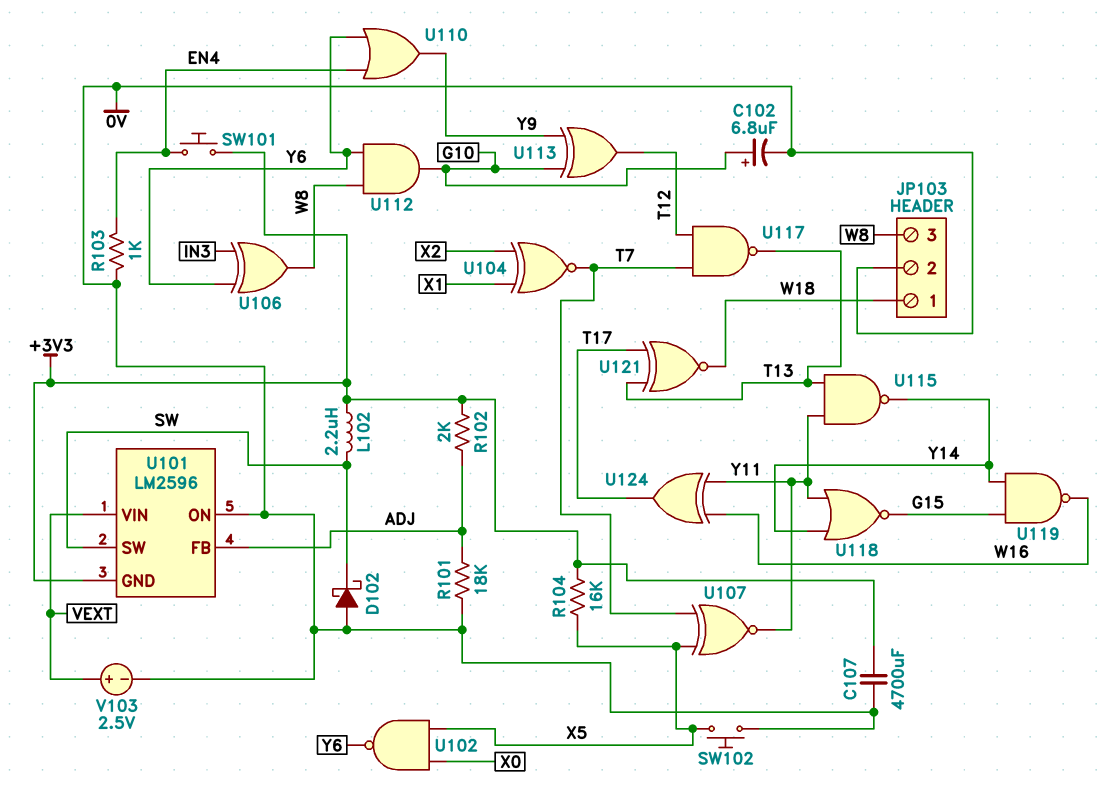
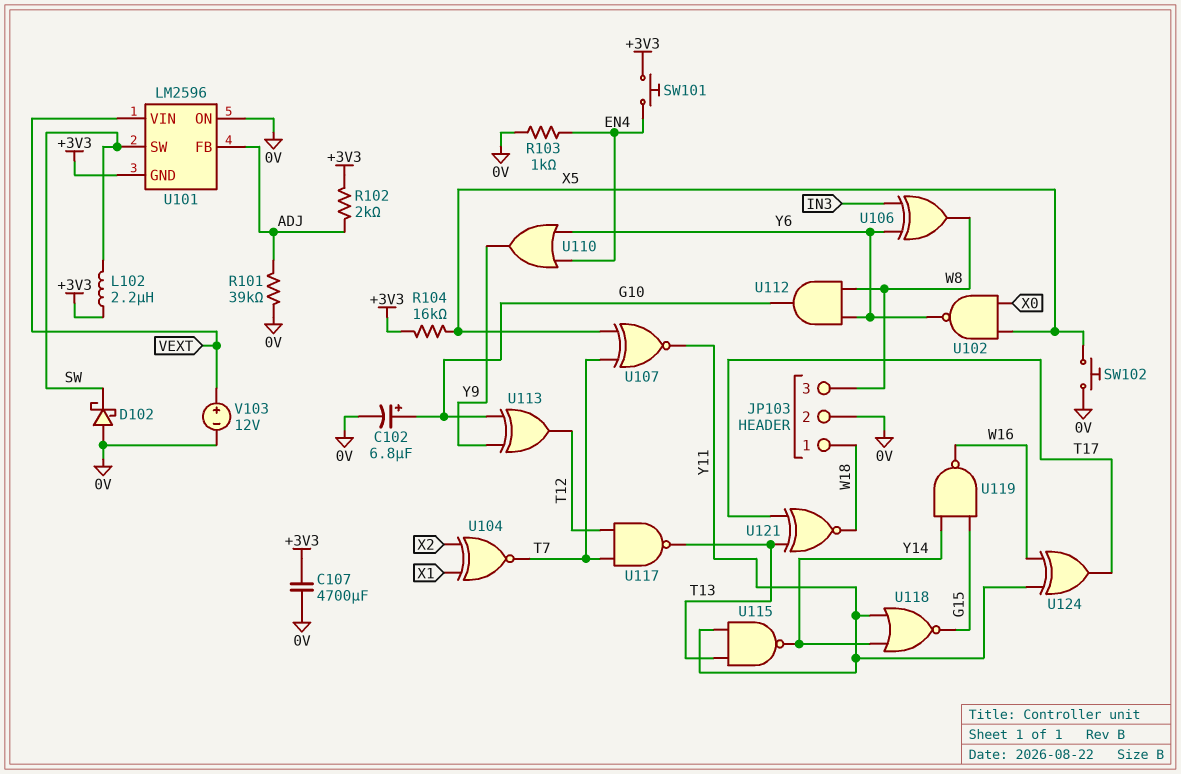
R101: 18k (0V, ADJ) -> 39k (0V, ADJ)
V103: 2.5V (plus VEXT, minus 0V) -> 12V (plus VEXT, minus 0V)

